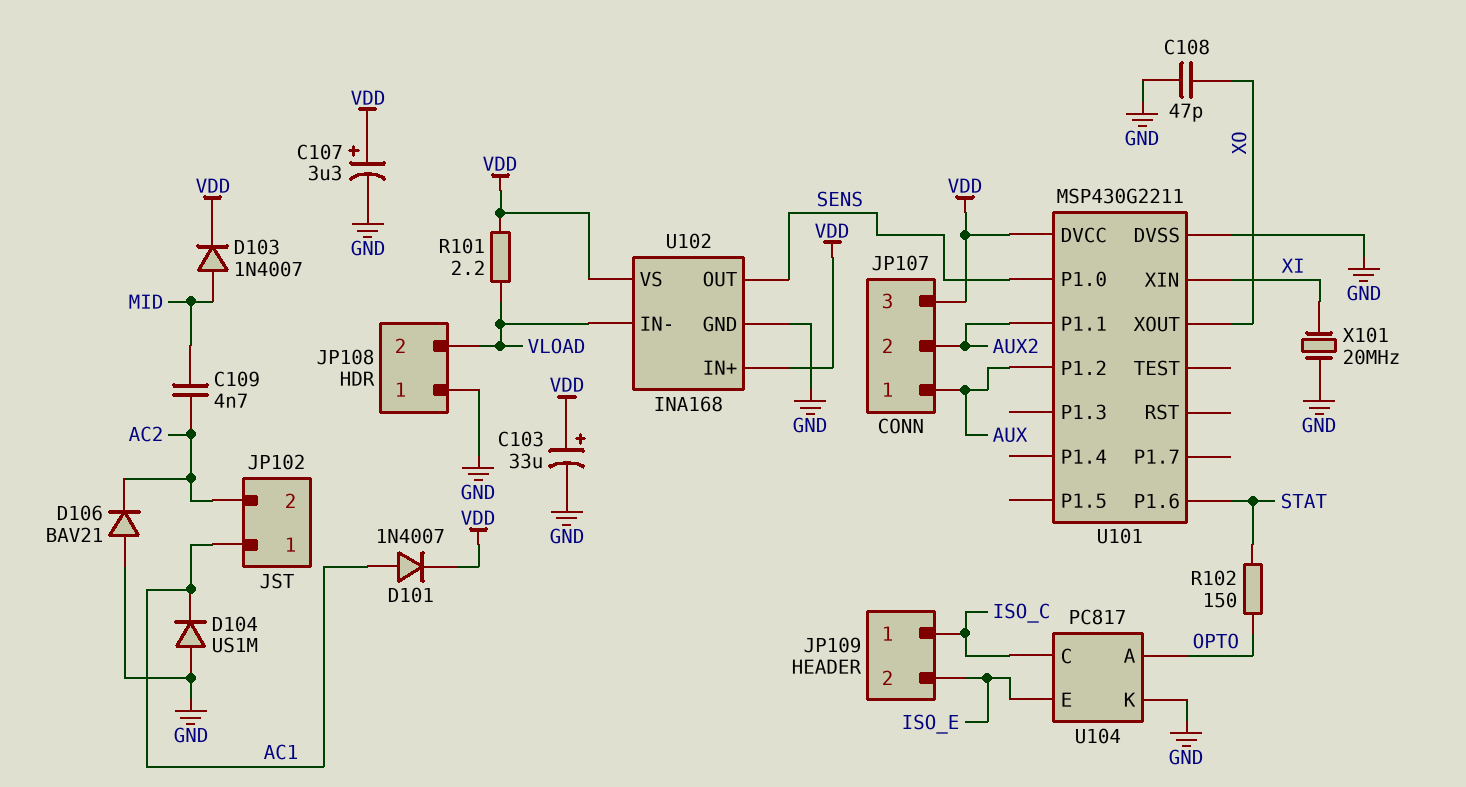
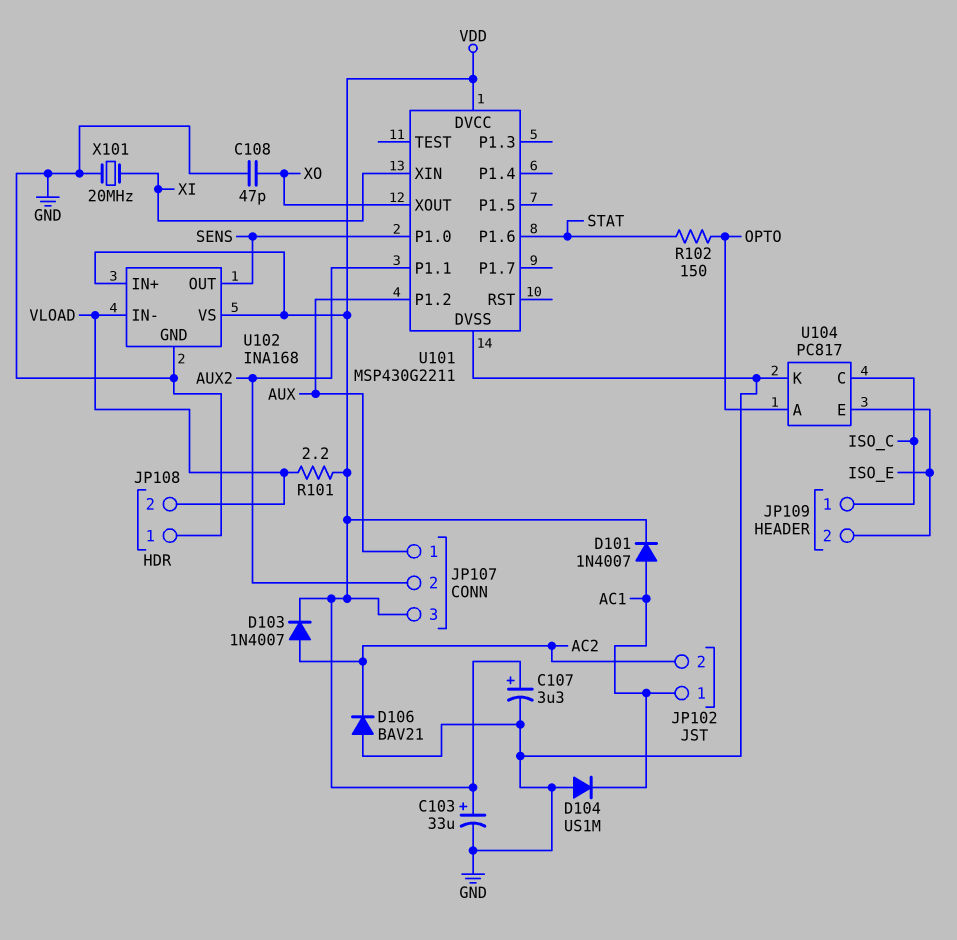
C109: 4.7nF (AC2, MID) -> none
D103: diode 1N4007 (A MID, K VDD) -> diode 1N4007 (A AC2, K VDD)

